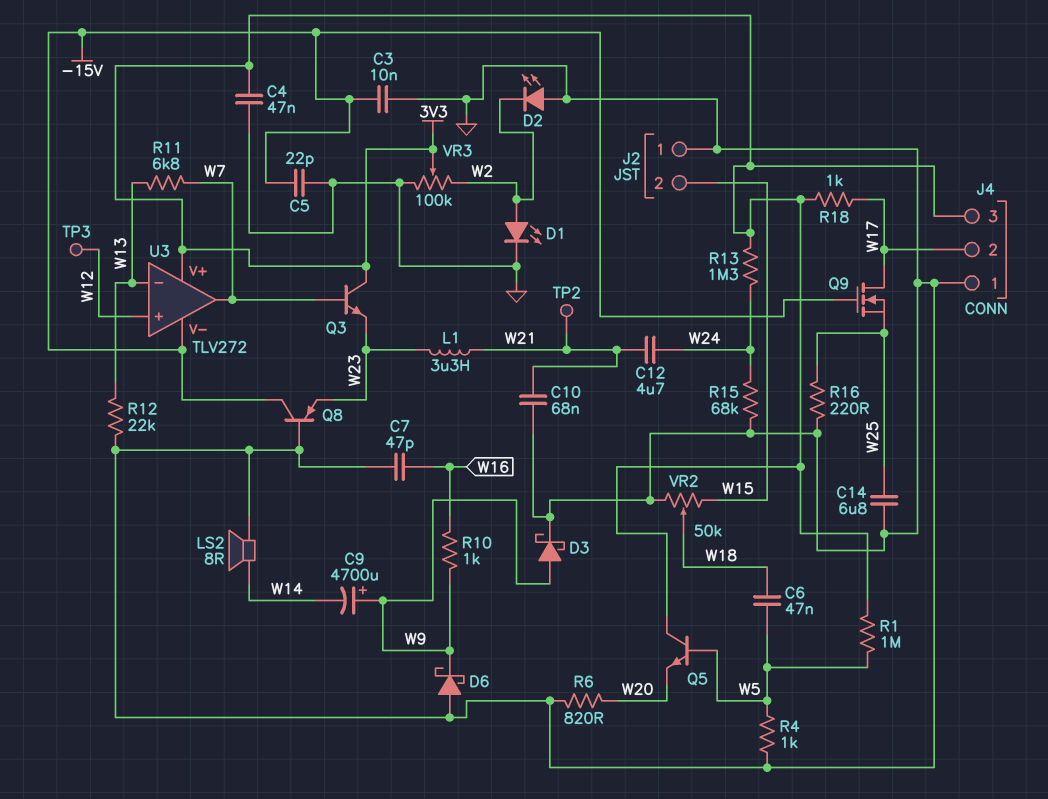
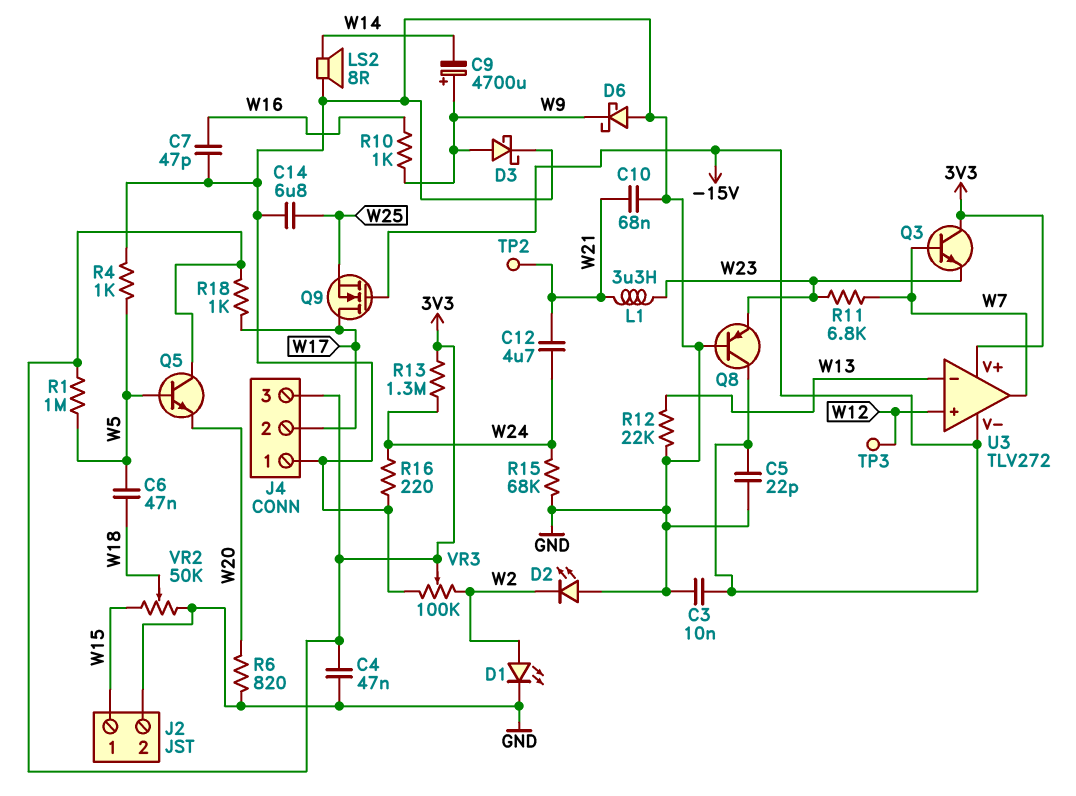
J2 pin 1: GND -> W15
J2 pin 2: W15 -> GND
R11: 6.8k (W7, W13) -> 6.8k (W7, W23)
R16: 220 (GND, W25) -> 220 (GND, W24)

